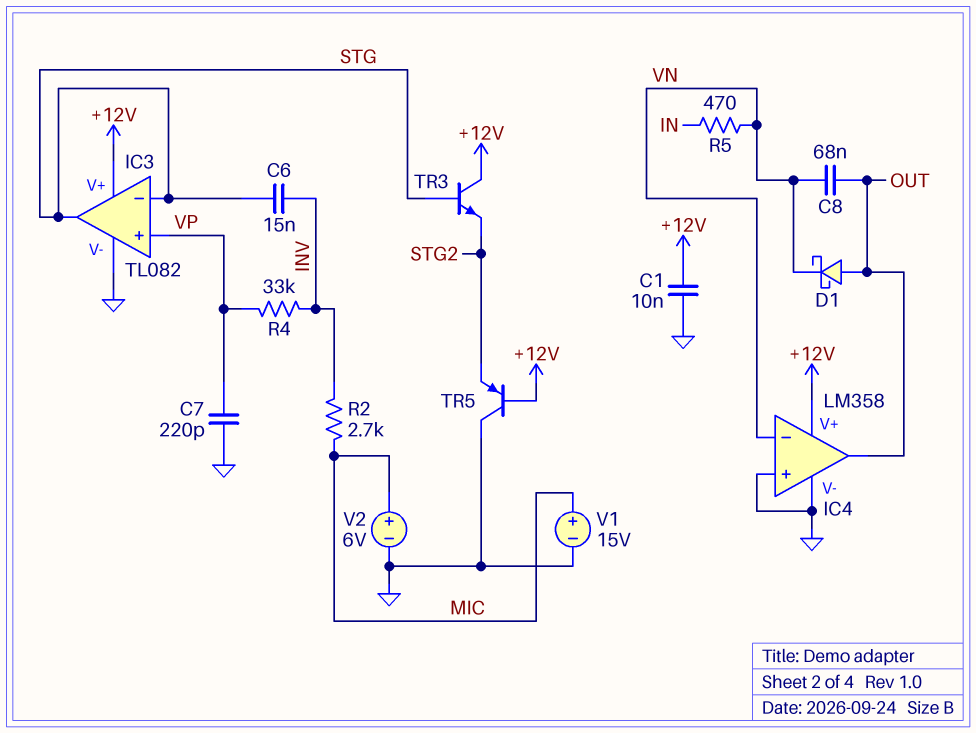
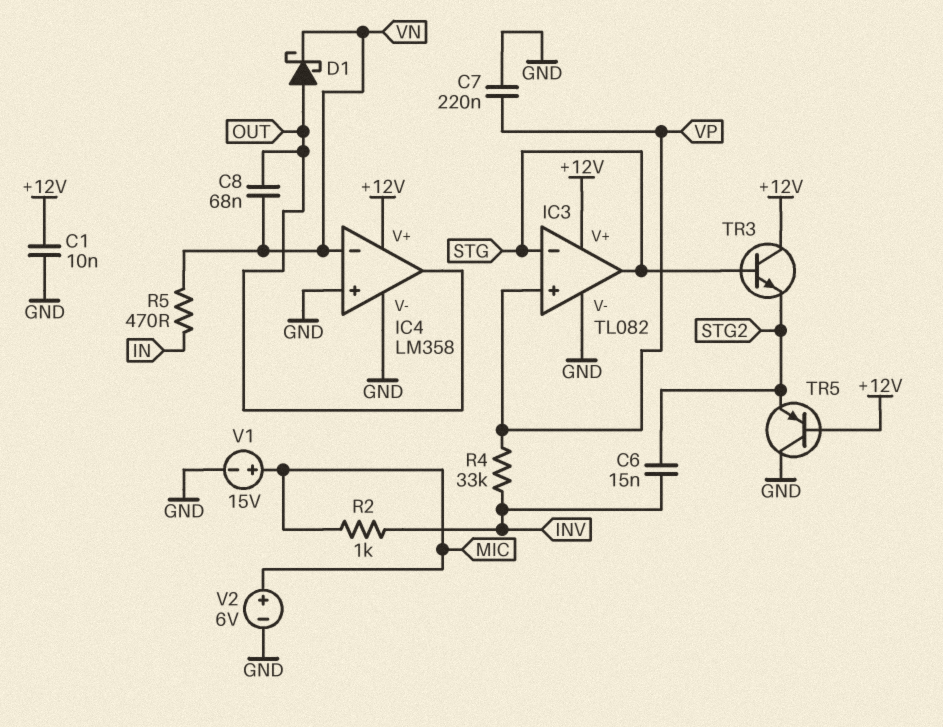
C6: 15nF (INV, STG) -> 15nF (INV, STG2)
C7: 220pF (GND, VP) -> 220nF (GND, VP)
R2: 2.7k (INV, MIC) -> 1k (INV, MIC)

